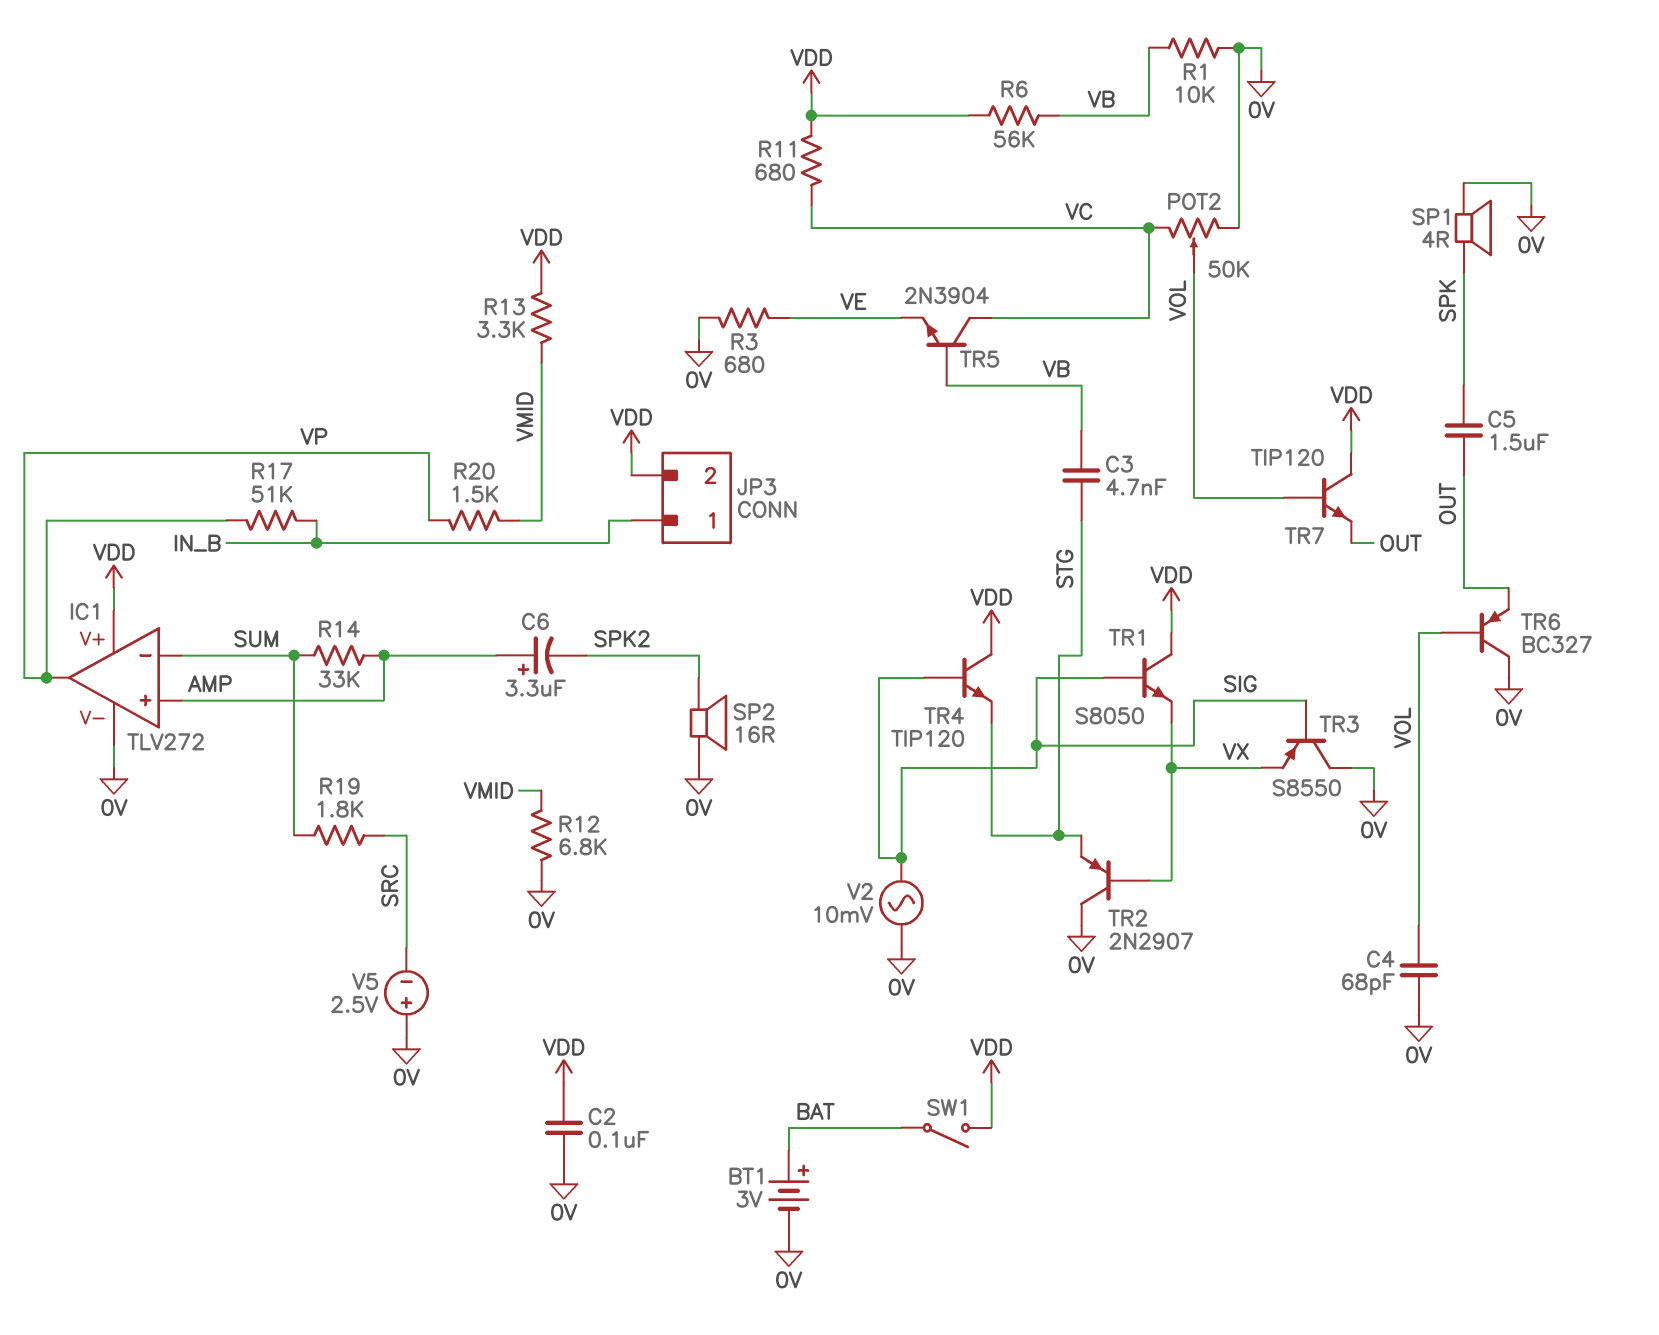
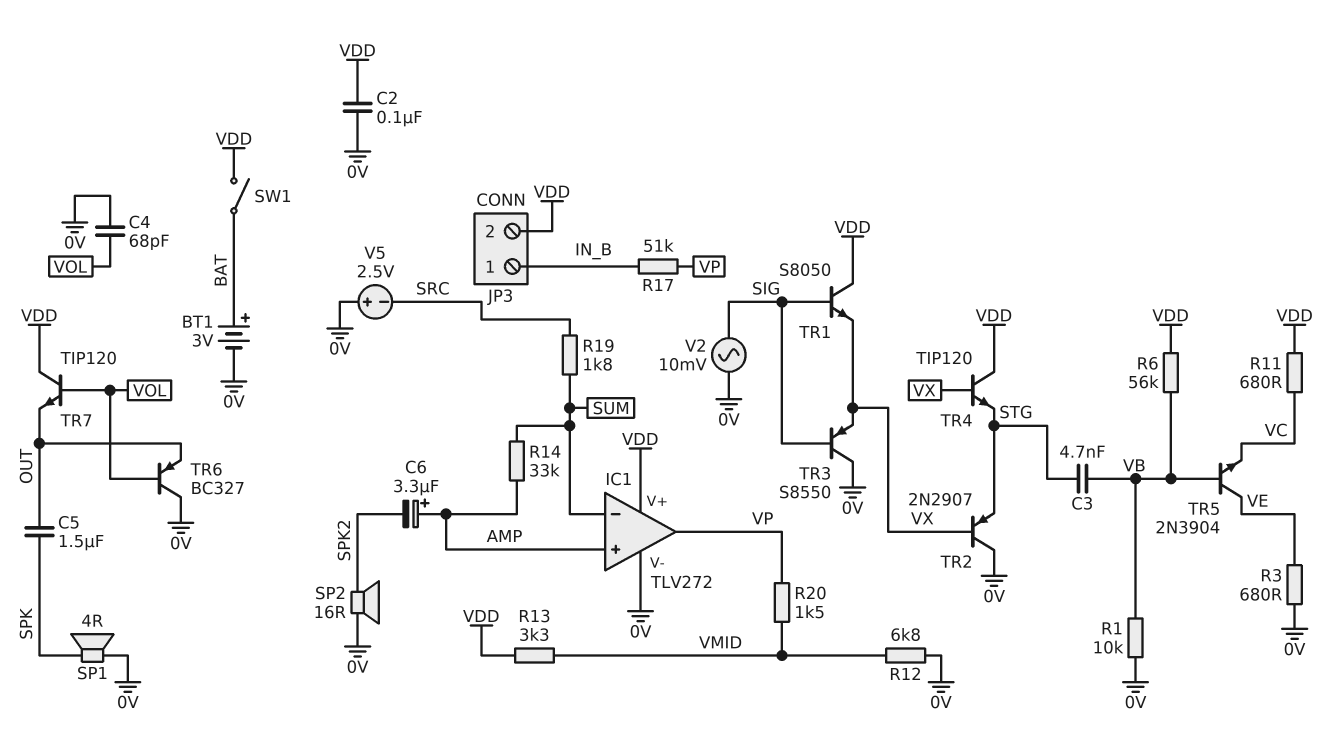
POT2: 50k (0V, VC, wiper VOL) -> none
TR4: NPN TIP120 (B SIG, C VDD, E STG) -> NPN TIP120 (B VX, C VDD, E STG)
TR5: NPN 2N3904 (B VB, C VC, E VE) -> NPN 2N3904 (B VB, C VE, E VC)

